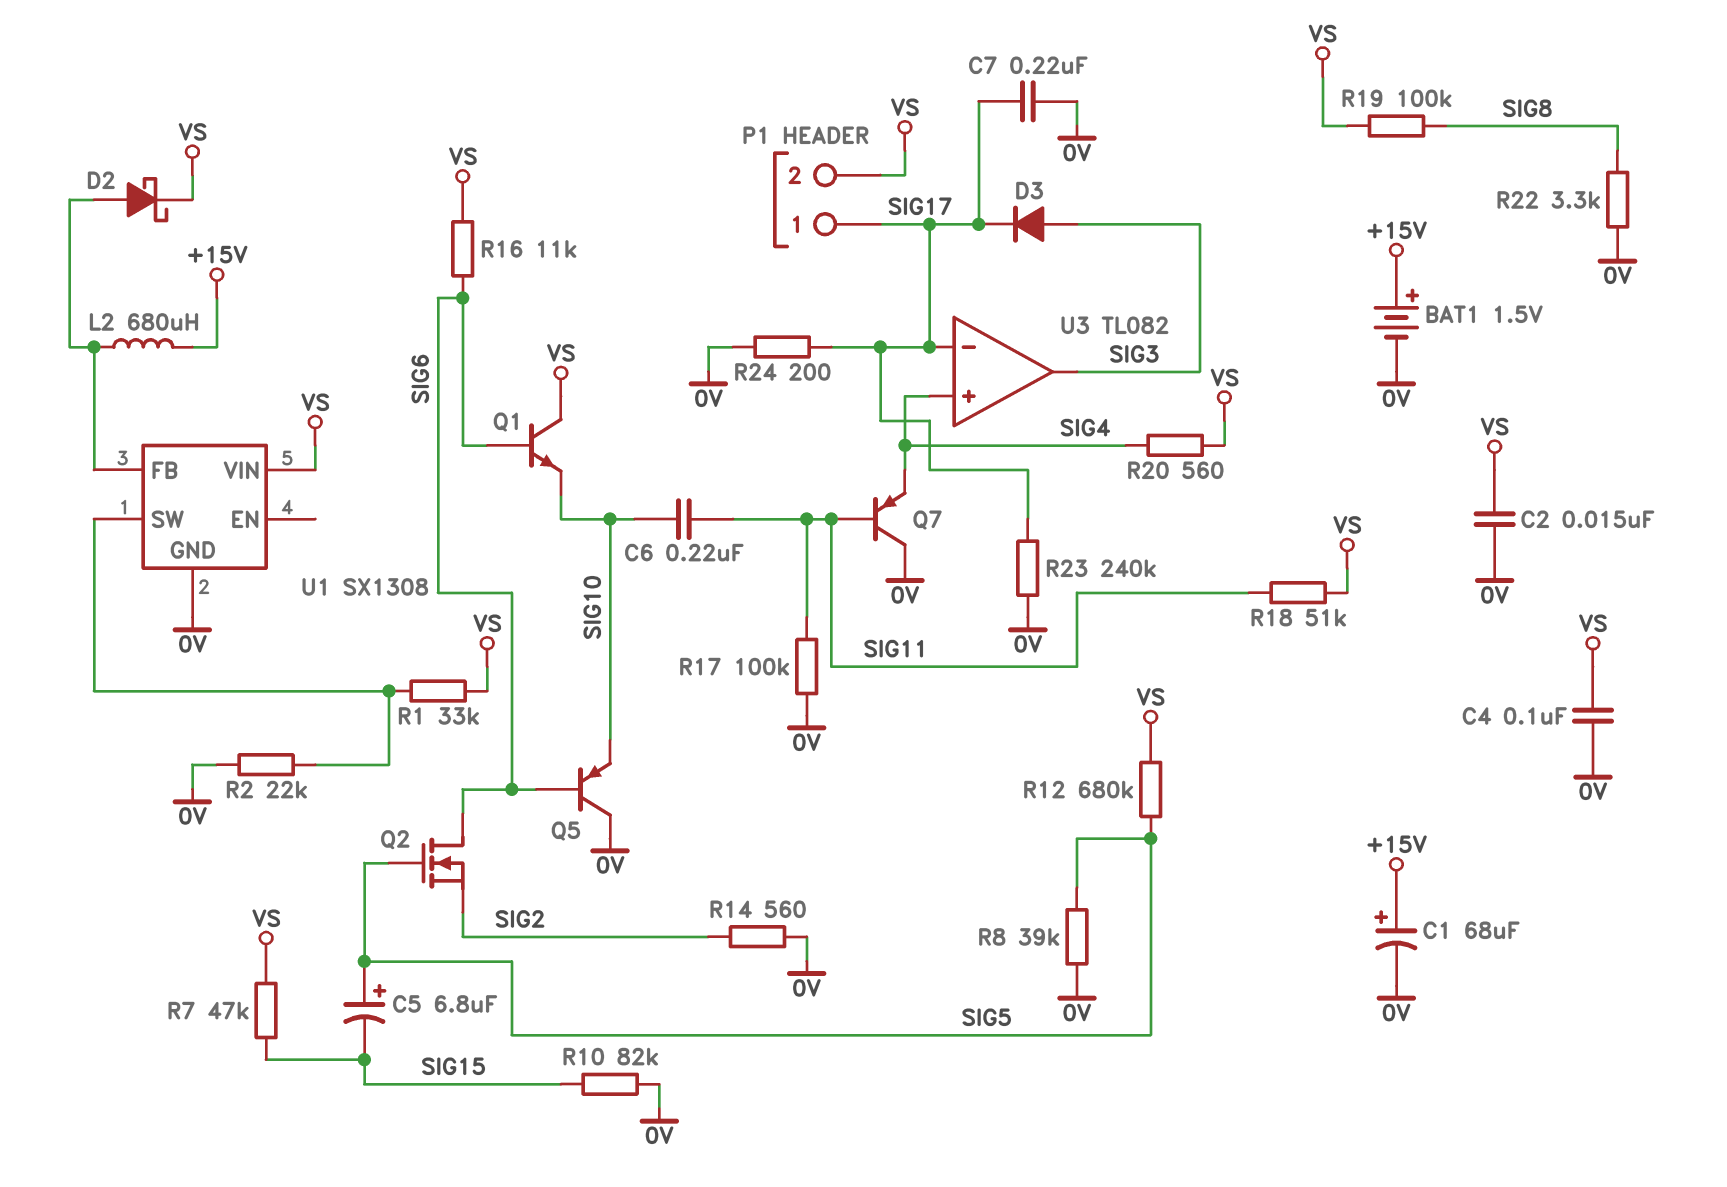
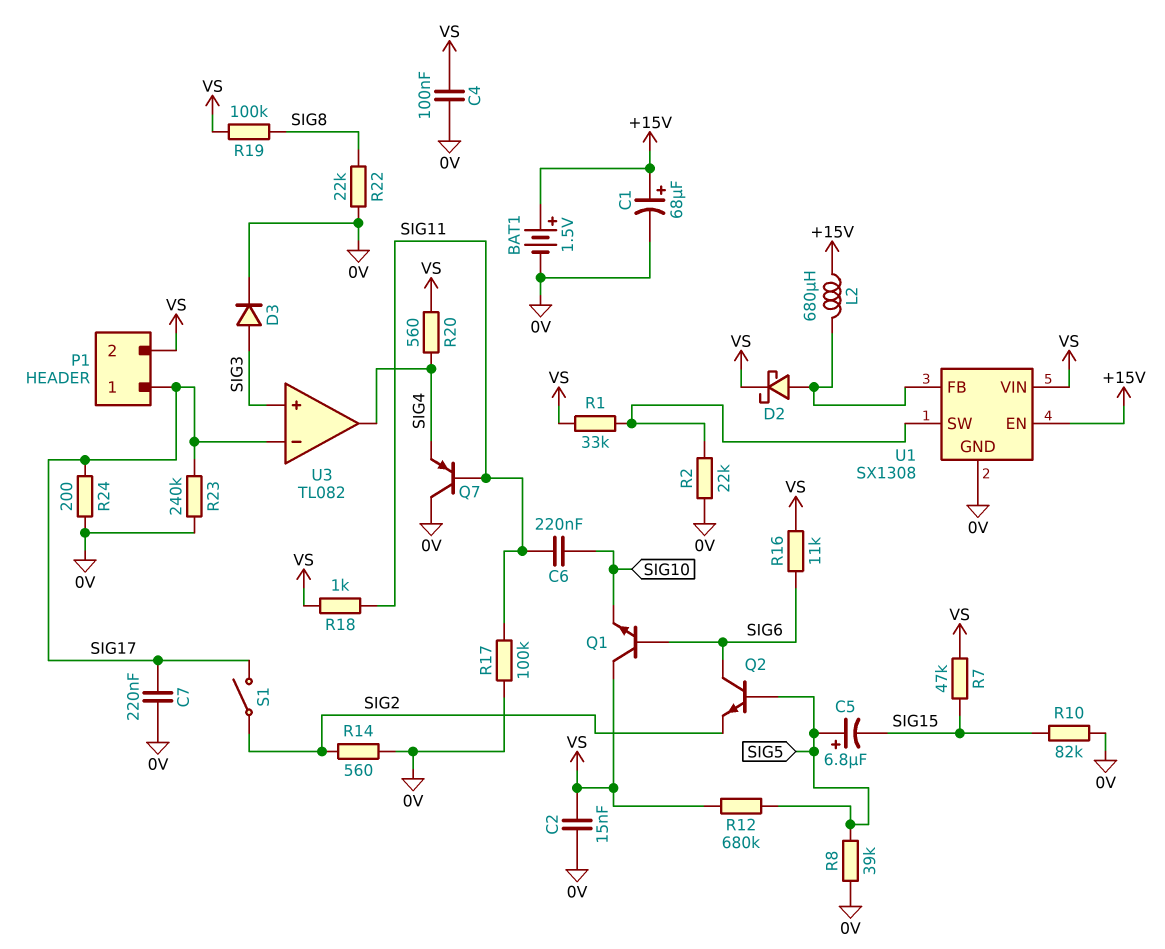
D3: diode (A SIG3, K SIG17) -> diode (A SIG3, K 0V)
Q2: NMOS (G SIG5, D SIG6, S SIG2) -> NPN (B SIG5, C SIG6, E SIG2)
Q5: PNP (B SIG6, C 0V, E SIG10) -> none
R18: 51k (SIG11, VS) -> 1k (SIG11, VS)
R22: 3.3k (0V, SIG8) -> 22k (0V, SIG8)
S1: none -> switch (SIG2, SIG17)
U1 pin EN: none -> +15V
U3 pin in+: SIG4 -> SIG3
U3 pin out: SIG3 -> SIG4

